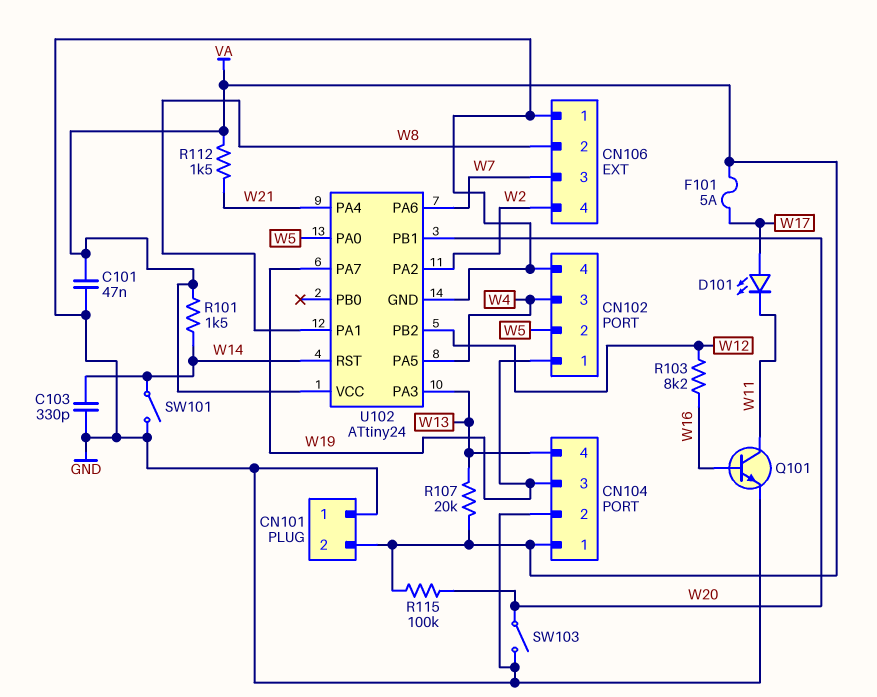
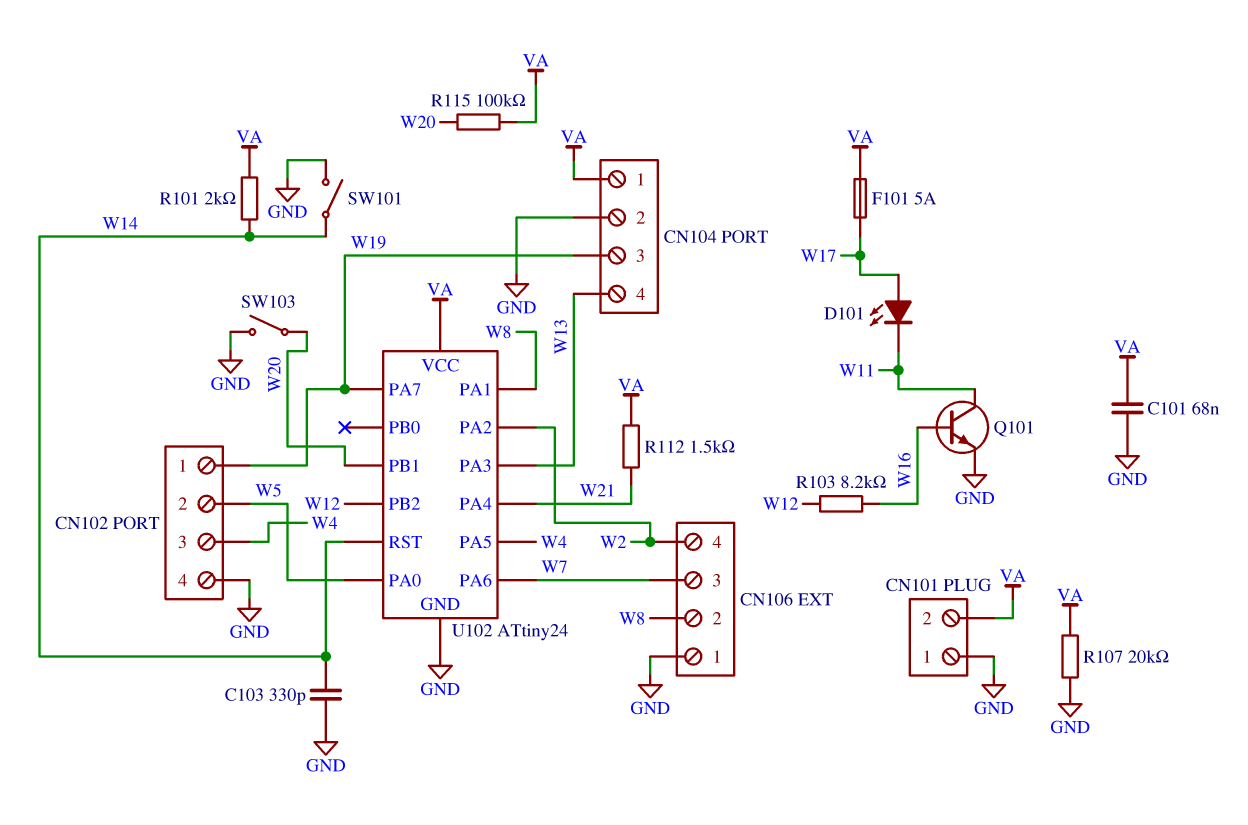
C101: 47nF (GND, VA) -> 68nF (GND, VA)
R101: 1.5k (VA, W14) -> 2k (VA, W14)
R107: 20k (VA, W13) -> 20k (GND, VA)

